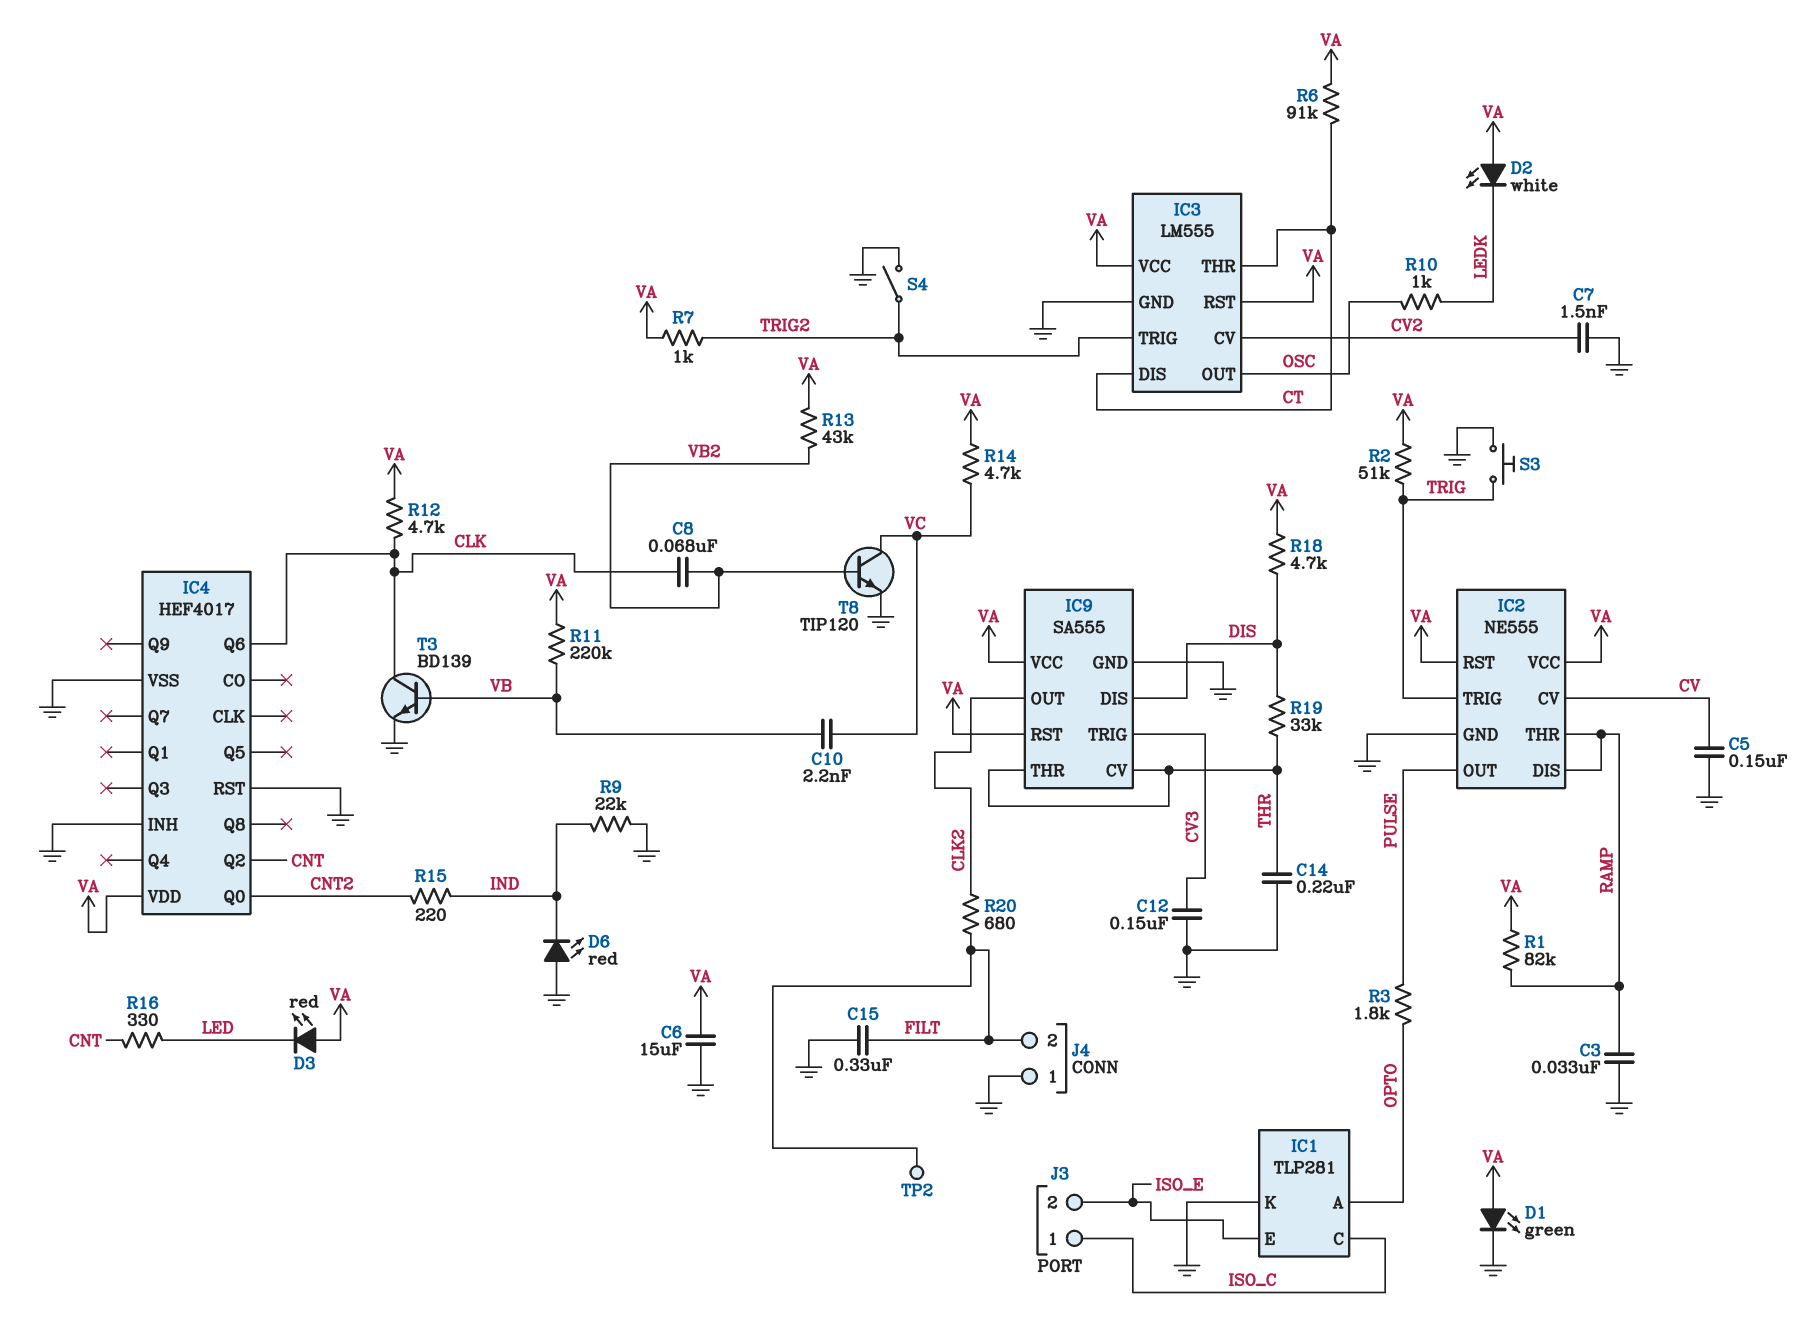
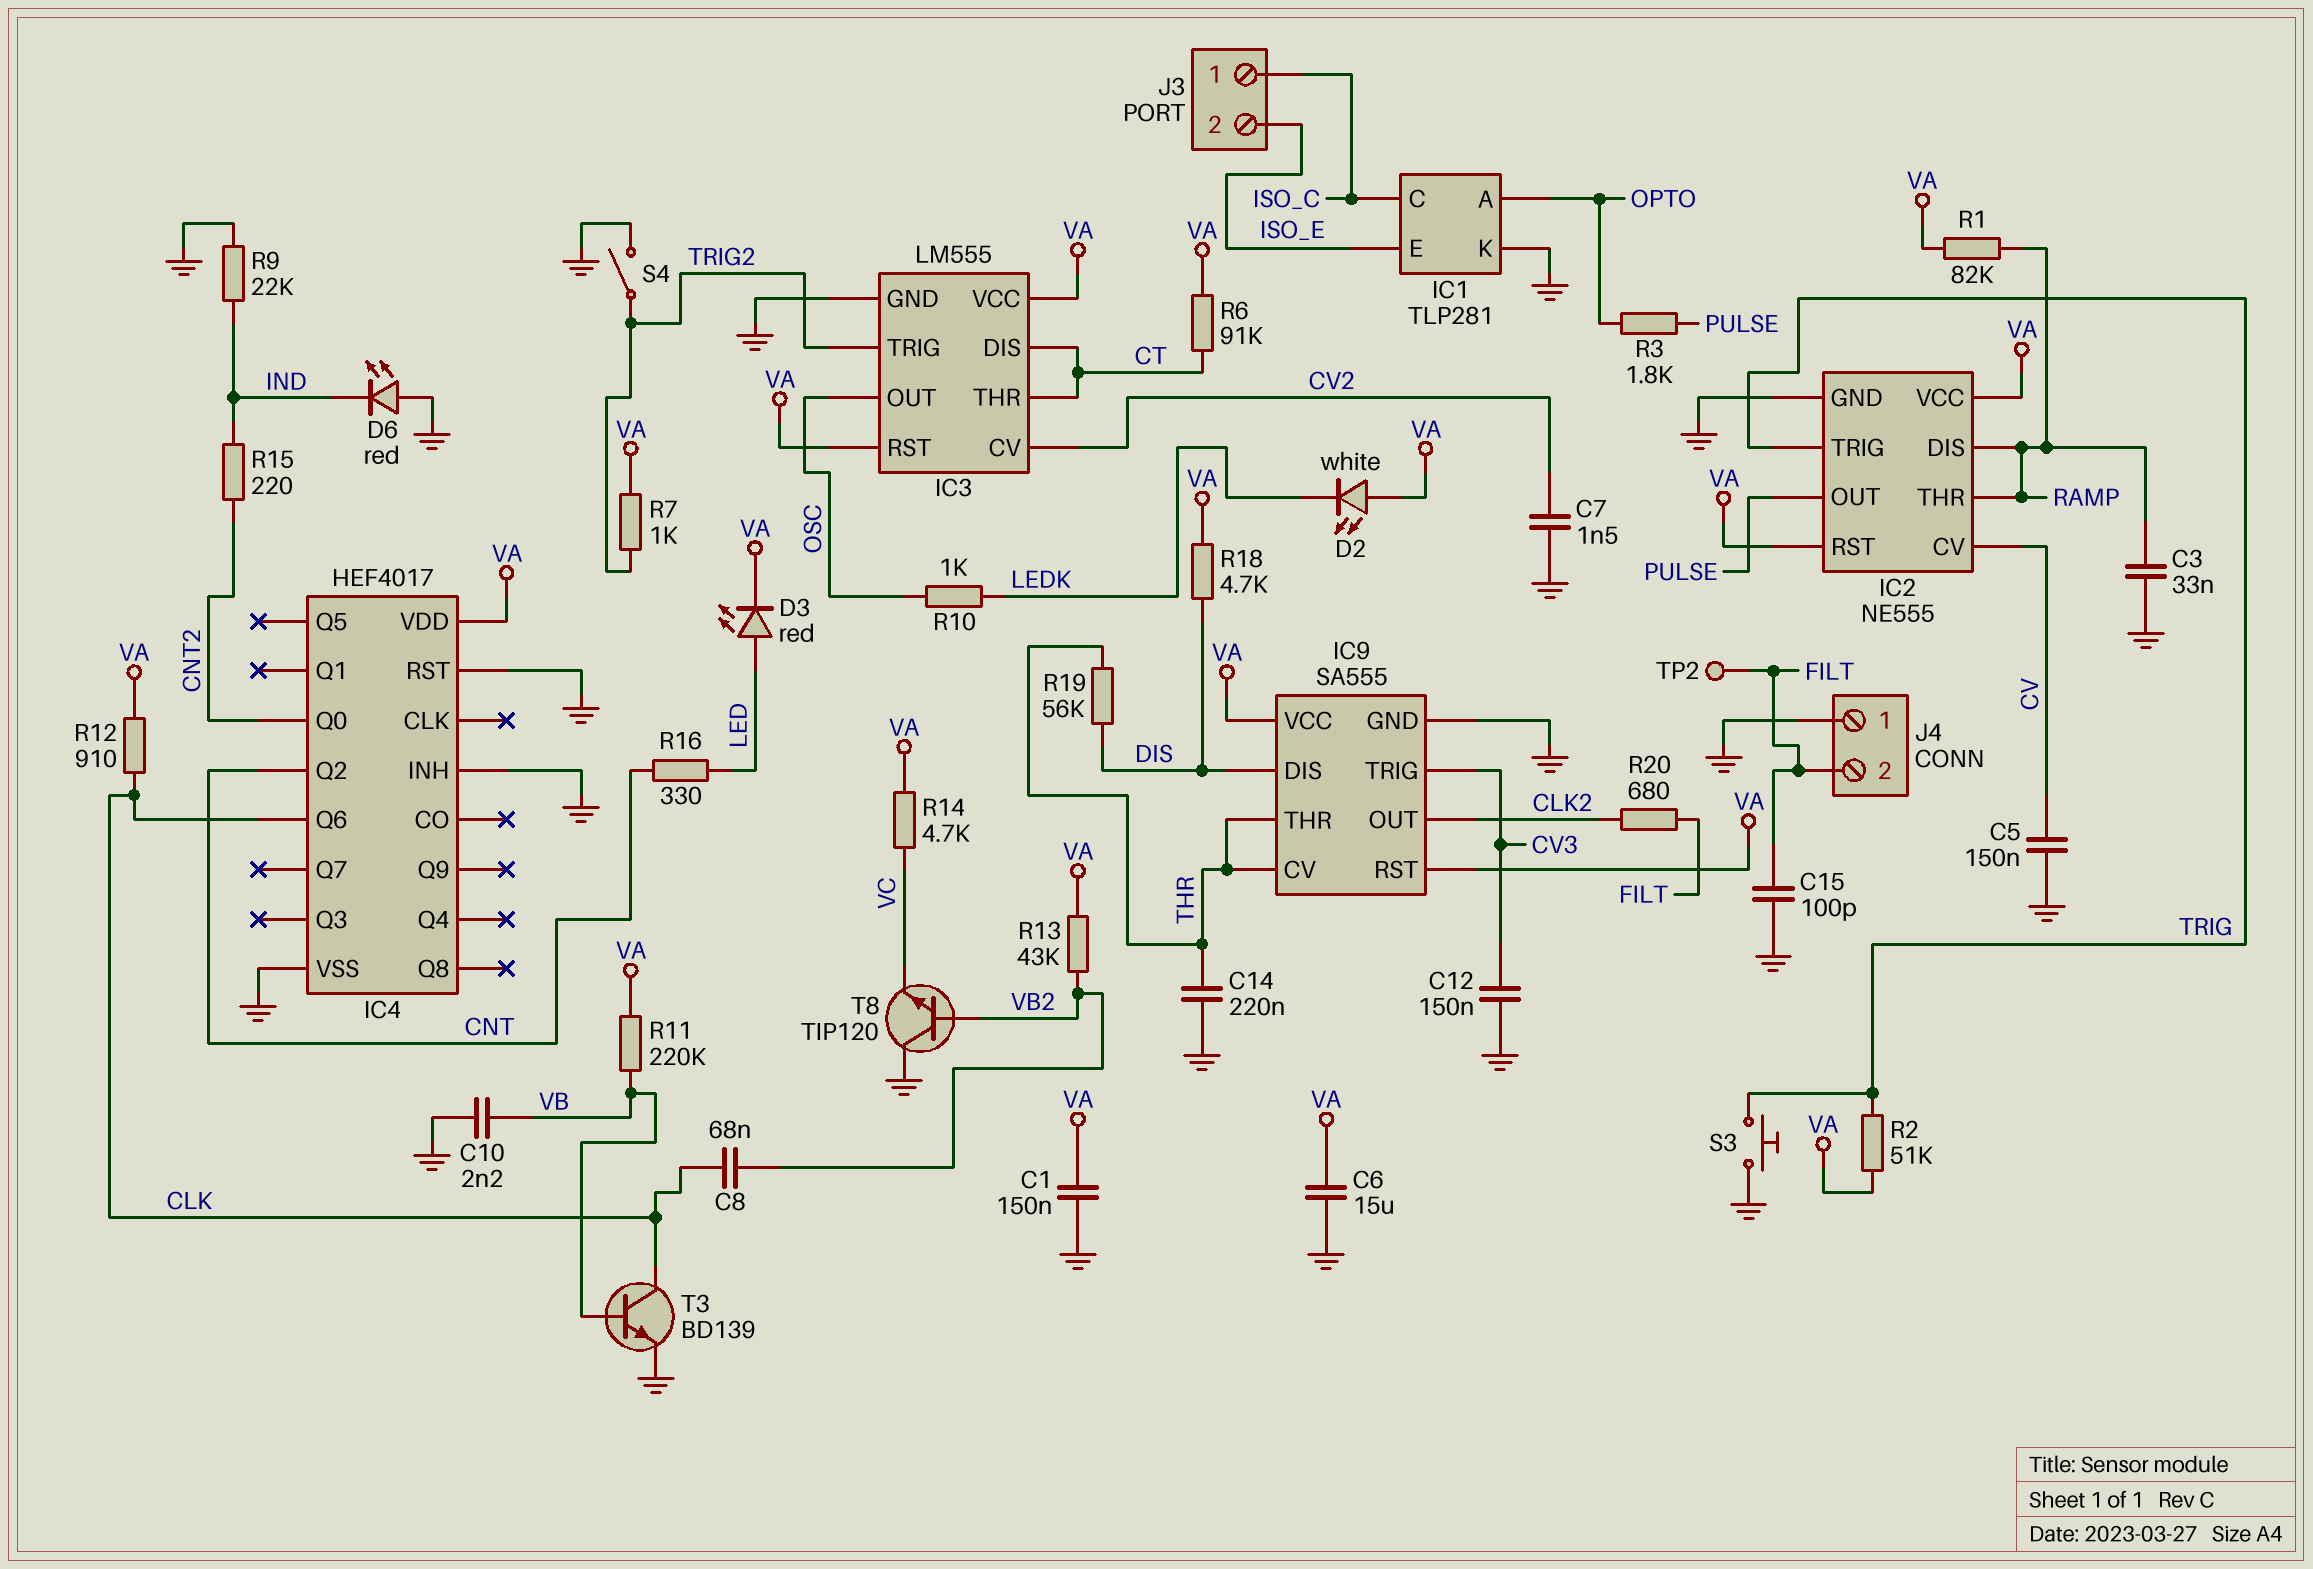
C1: none -> 150nF (GND, VA)
C10: 2.2nF (VB, VC) -> 2.2nF (GND, VB)
C15: 330nF (FILT, GND) -> 100pF (FILT, GND)
D1: LED green (A VA, K GND) -> none
D3: LED red (A VA, K LED) -> LED red (A LED, K VA)
R12: 4.7k (CLK, VA) -> 910 (CLK, VA)
R19: 33k (DIS, THR) -> 56k (DIS, THR)
T8: NPN TIP120 (B VB2, C VC, E GND) -> NPN TIP120 (B VB2, C GND, E VC)

